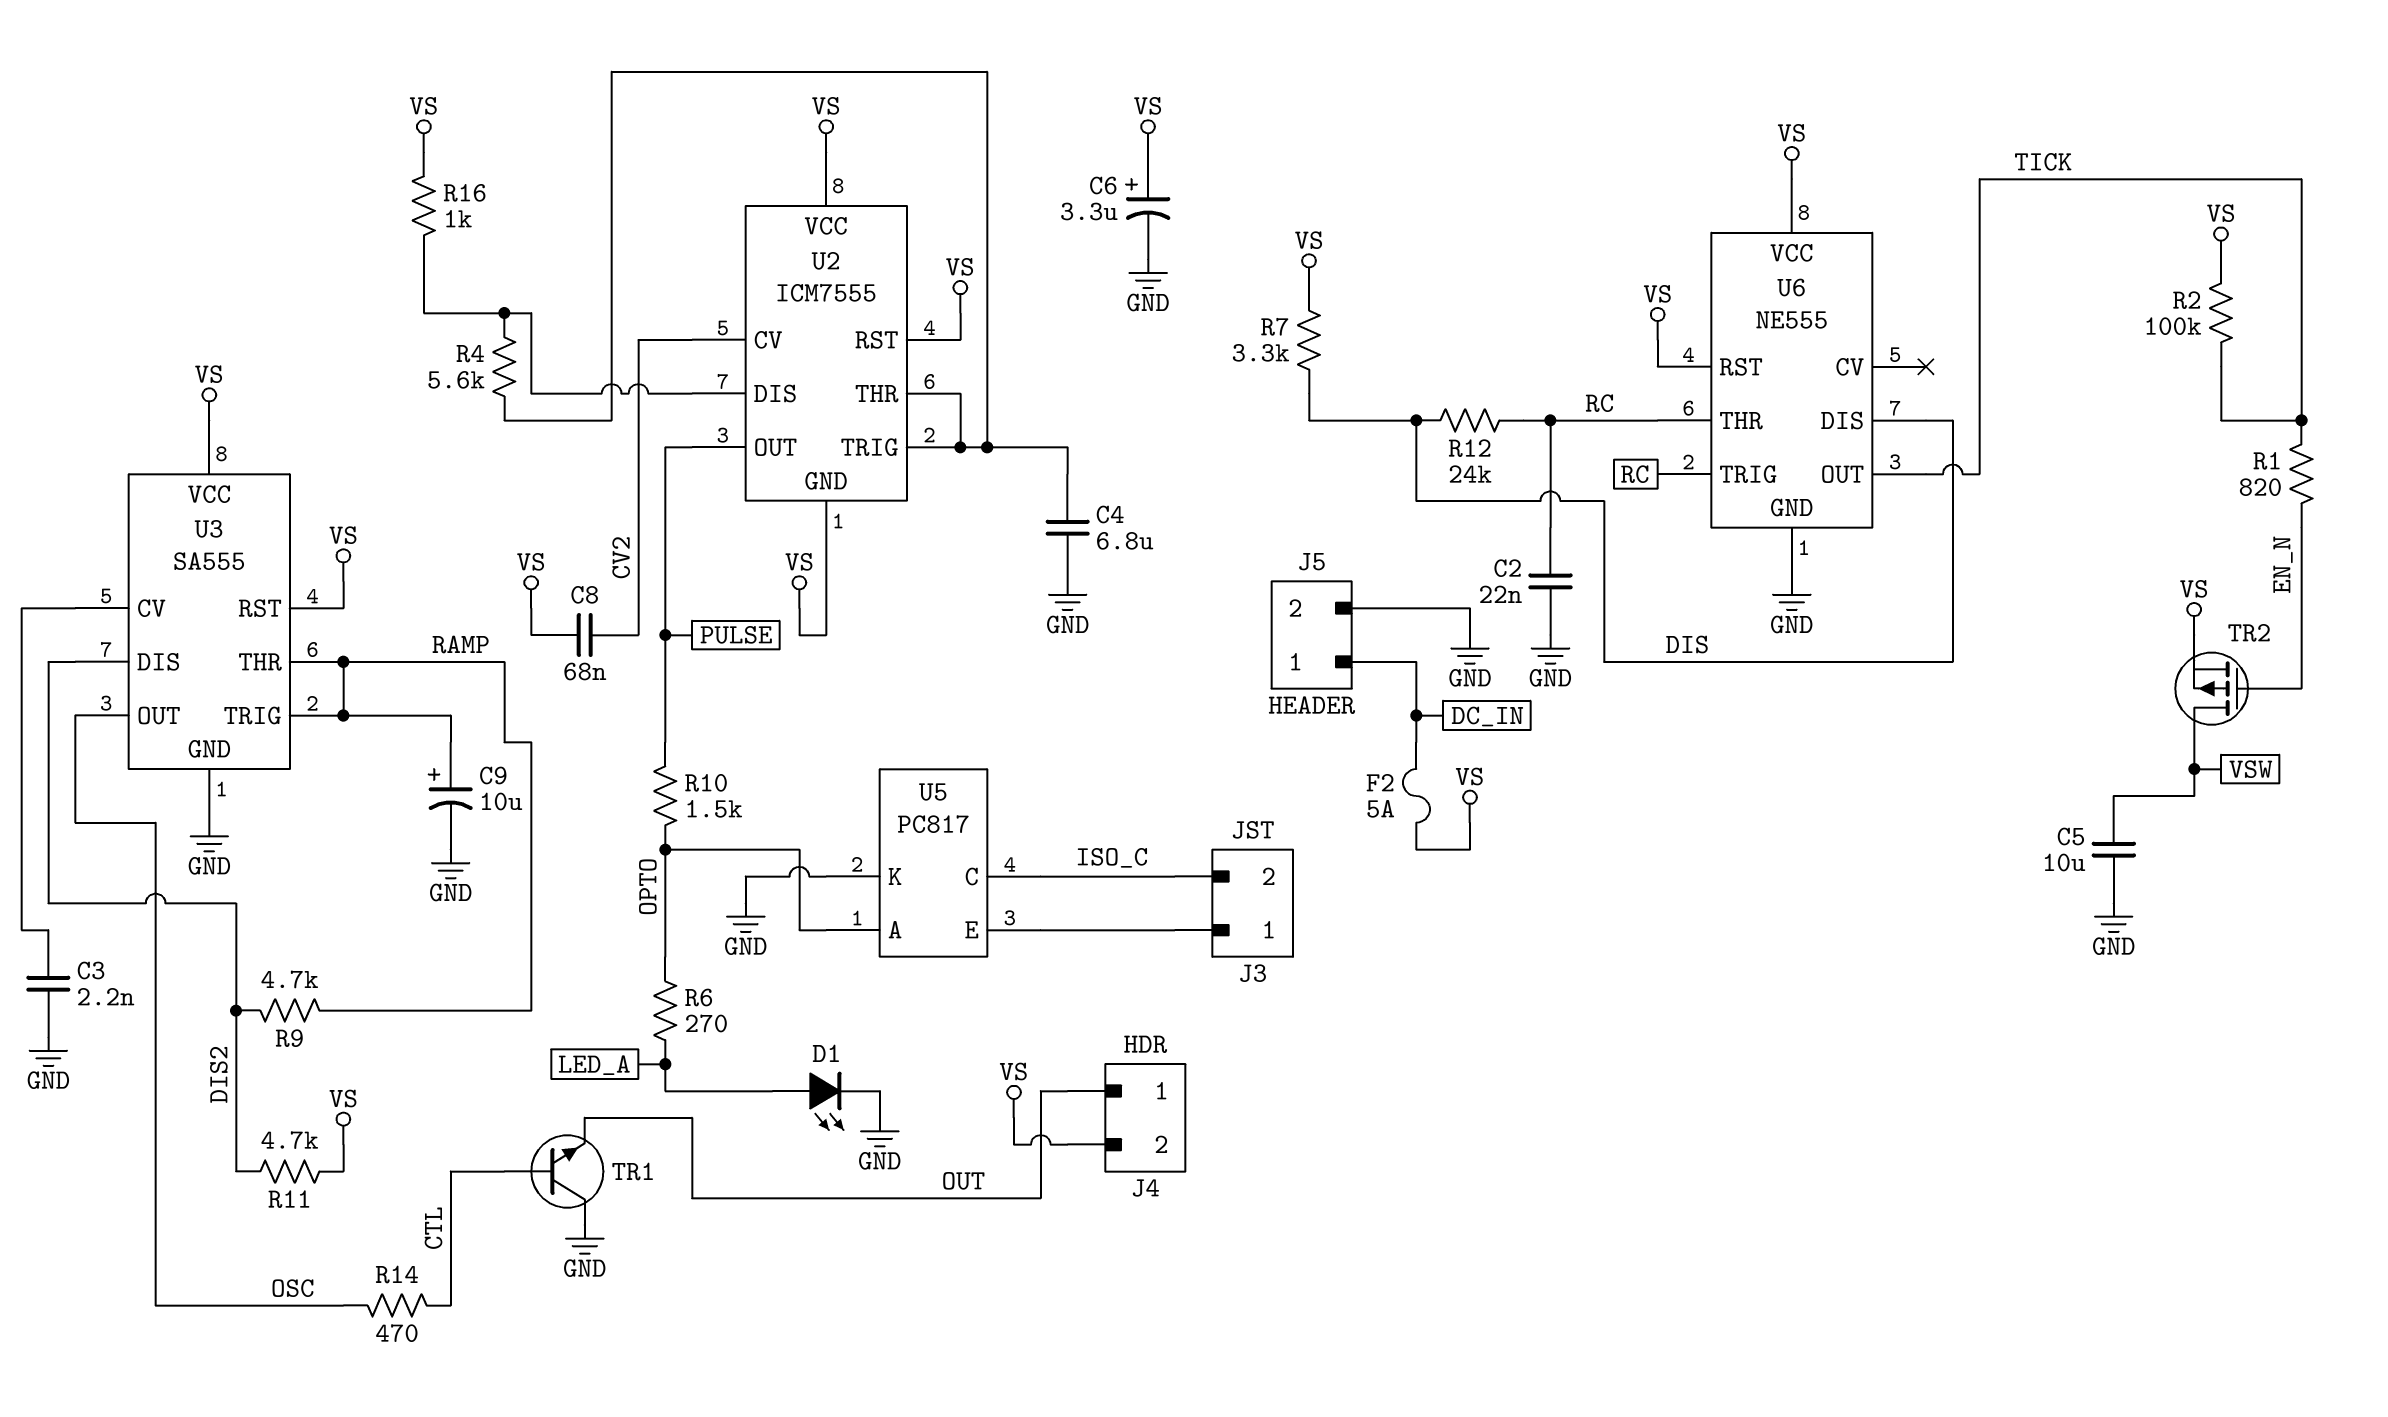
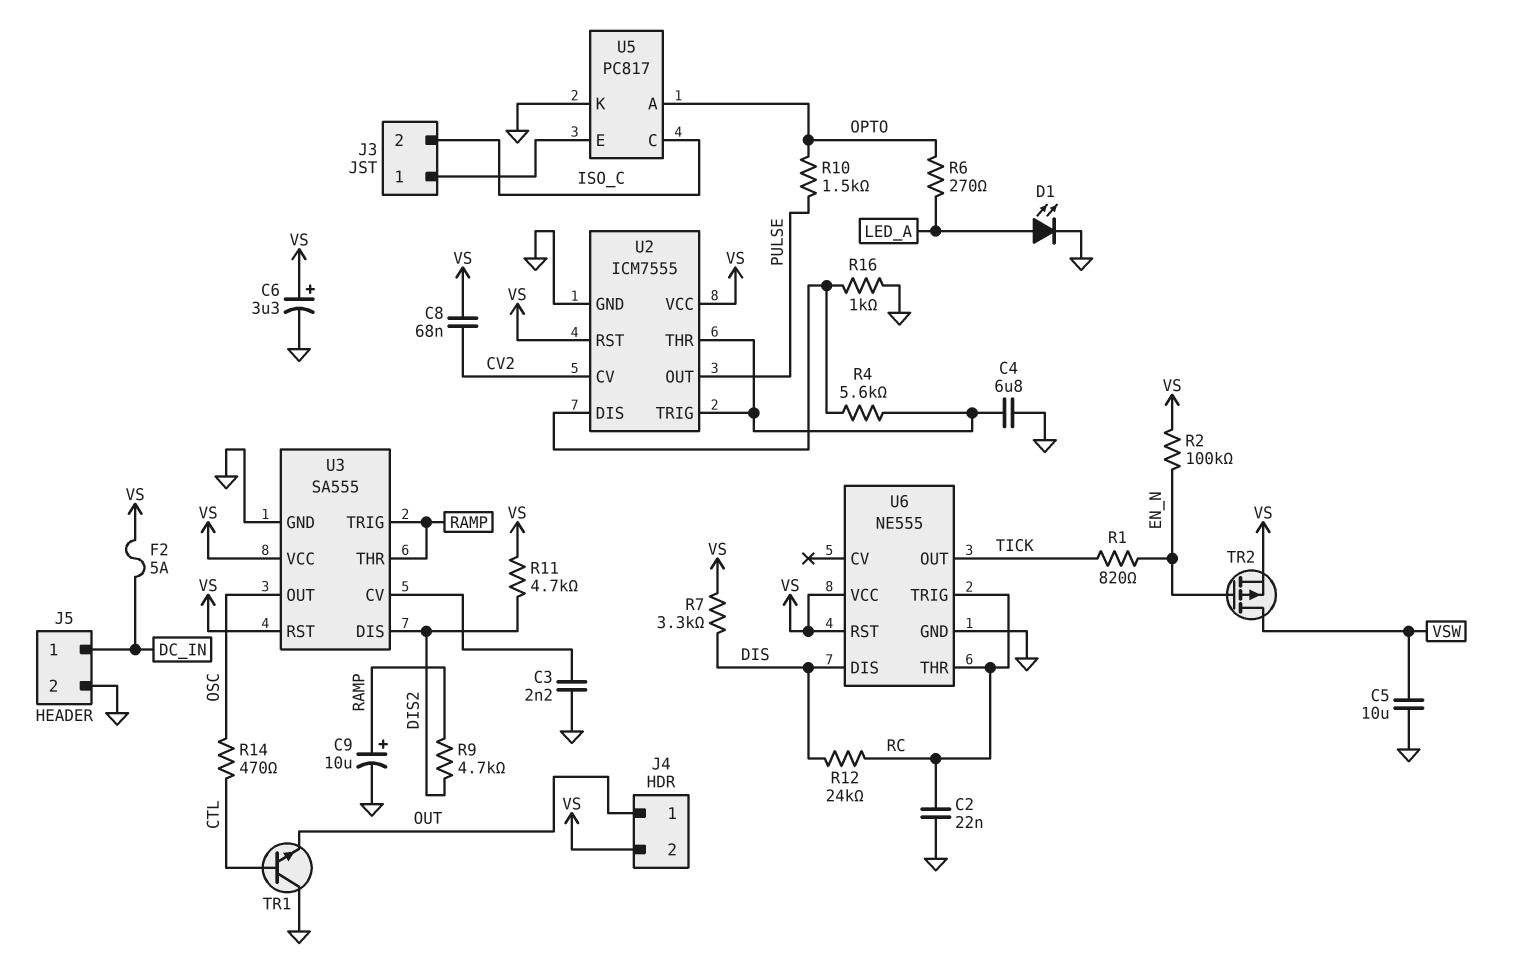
R2: 100k (TICK, VS) -> 100k (EN_N, VS)
R16: 1k (U2/DIS, VS) -> 1k (GND, U2/DIS)
U2 pin GND: VS -> GND

